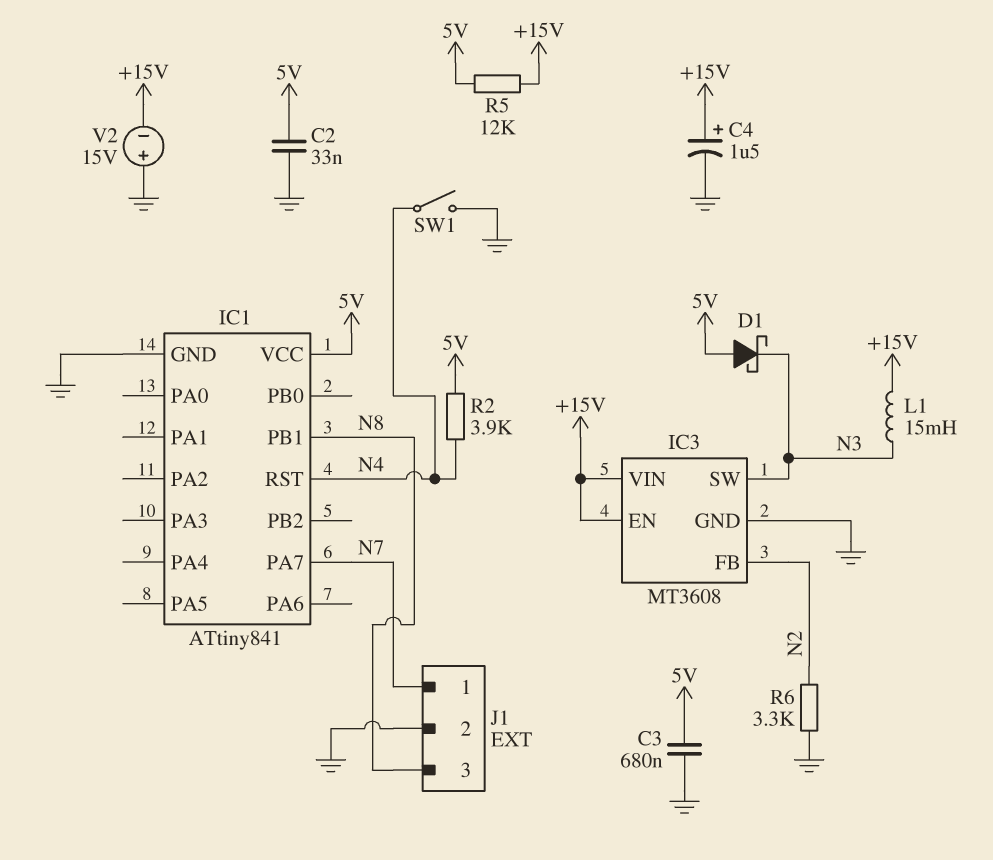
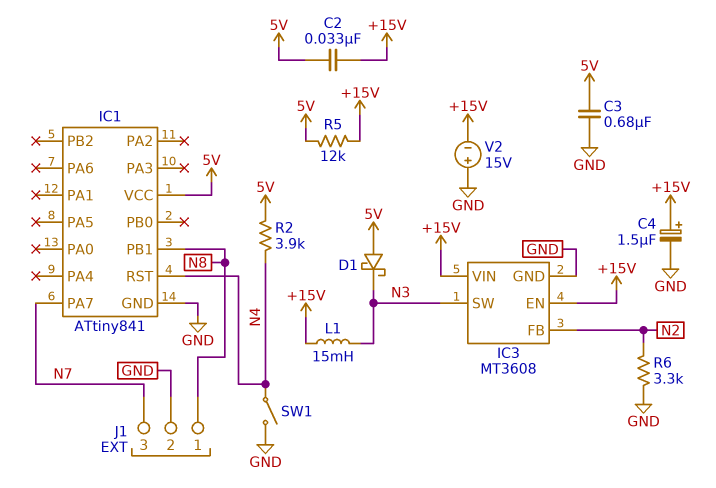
C2: 33nF (5V, GND) -> 33nF (+15V, 5V)
J1 pin 1: N7 -> N8
J1 pin 3: N8 -> N7

